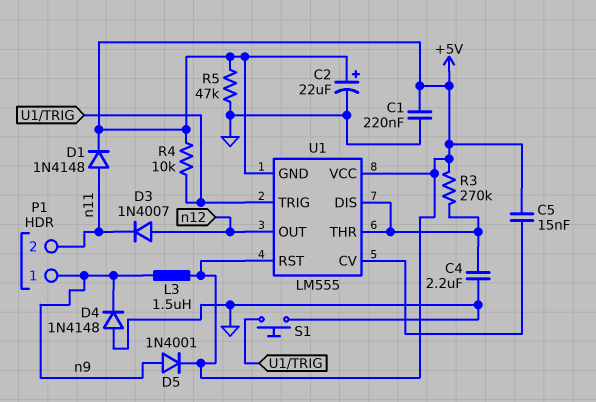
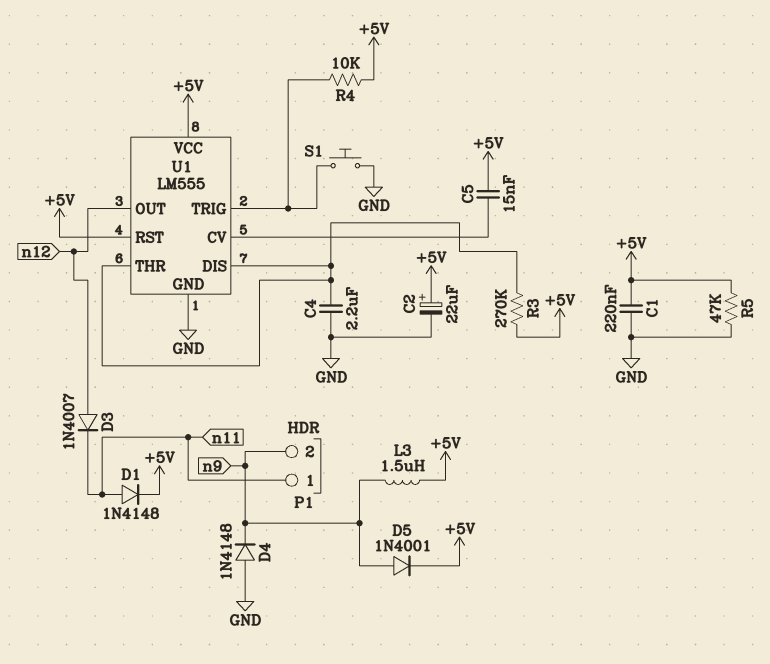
P1 pin 1: n9 -> n11
P1 pin 2: n11 -> n9
U1 pin GND: +5V -> GND

